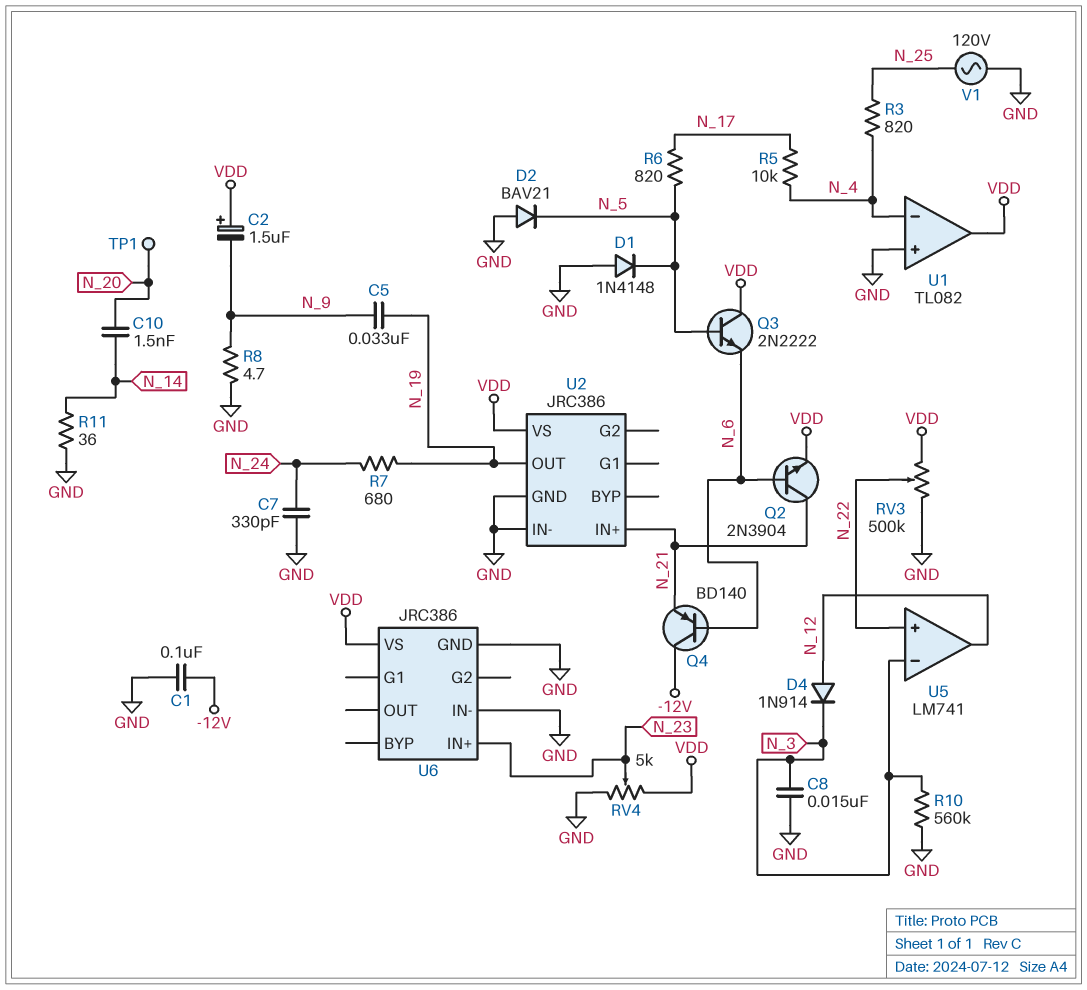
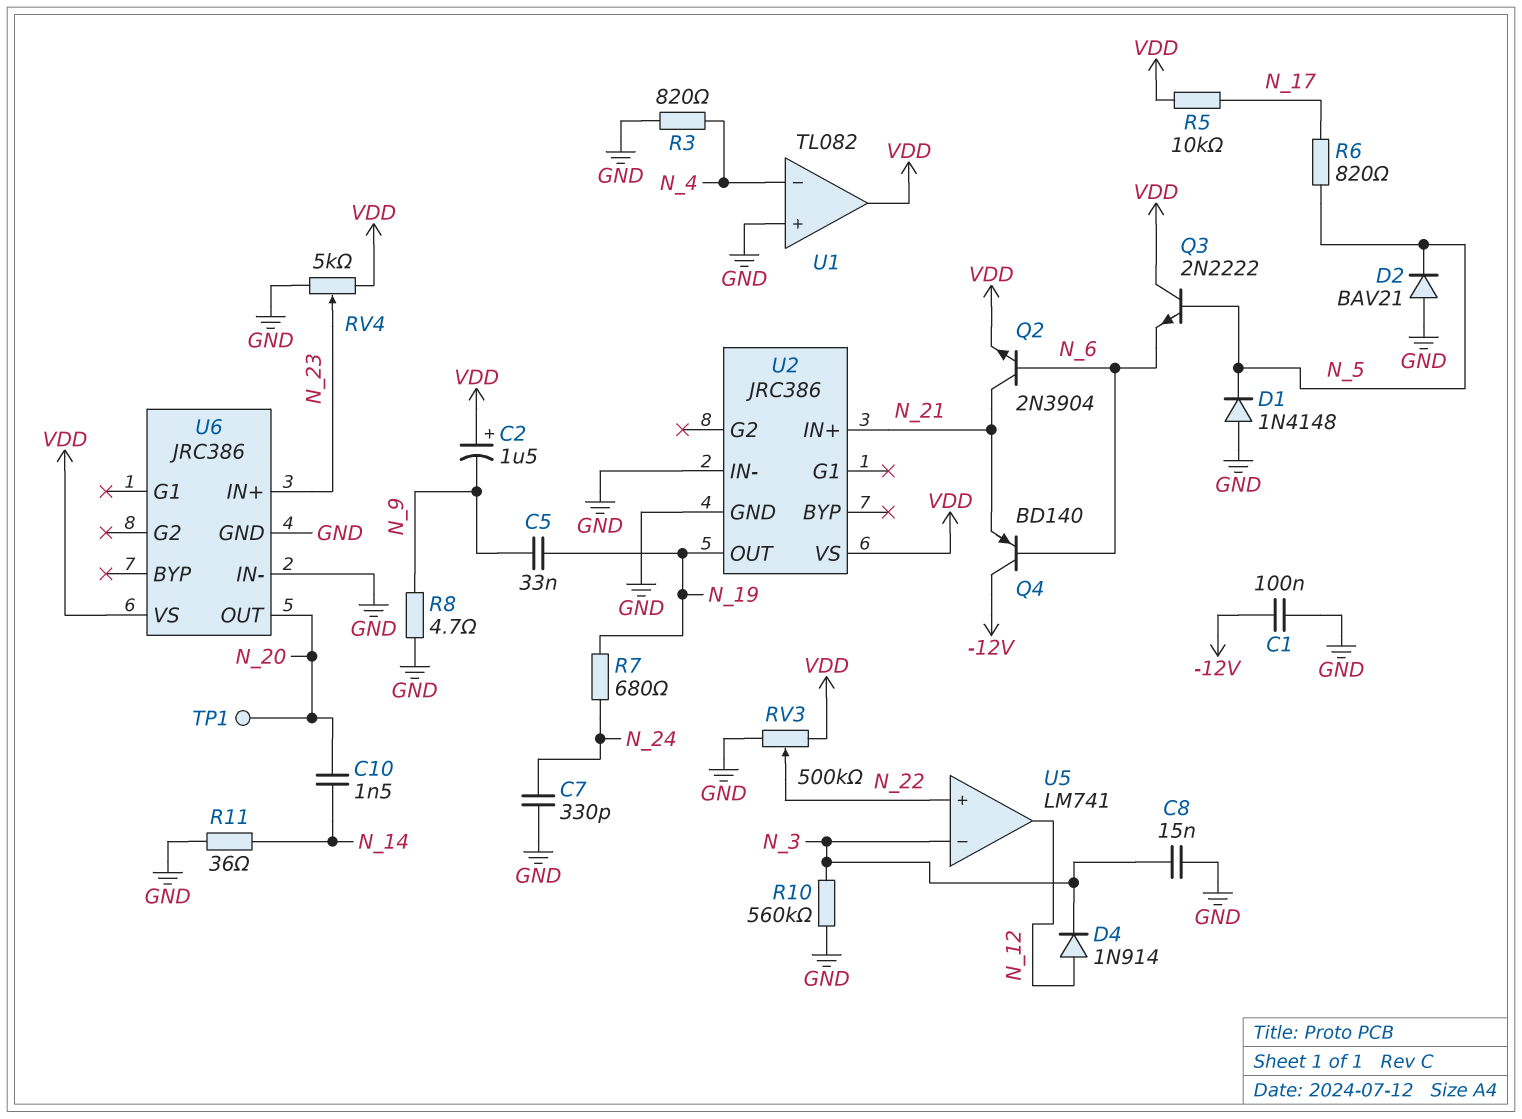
R3: 820 (N_4, N_25) -> 820 (GND, N_4)
R5: 10k (N_4, N_17) -> 10k (N_17, VDD)
U6 pin OUT: none -> N_20
V1: AC 120V (GND, N_25) -> none

